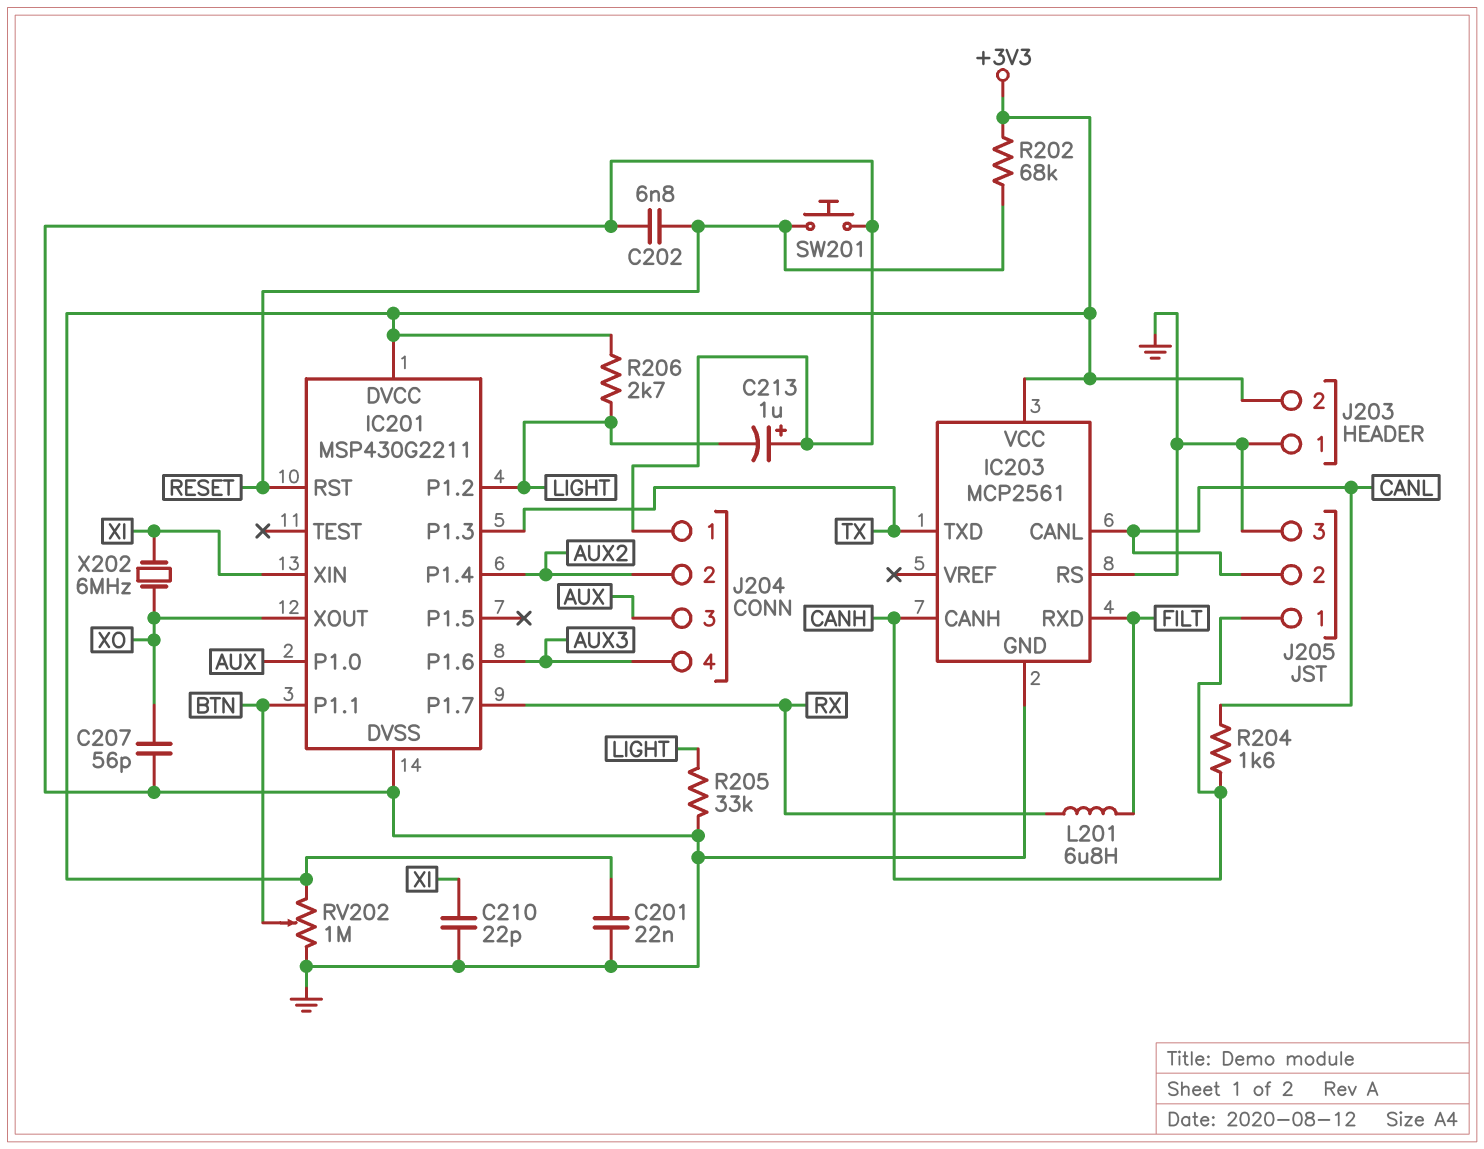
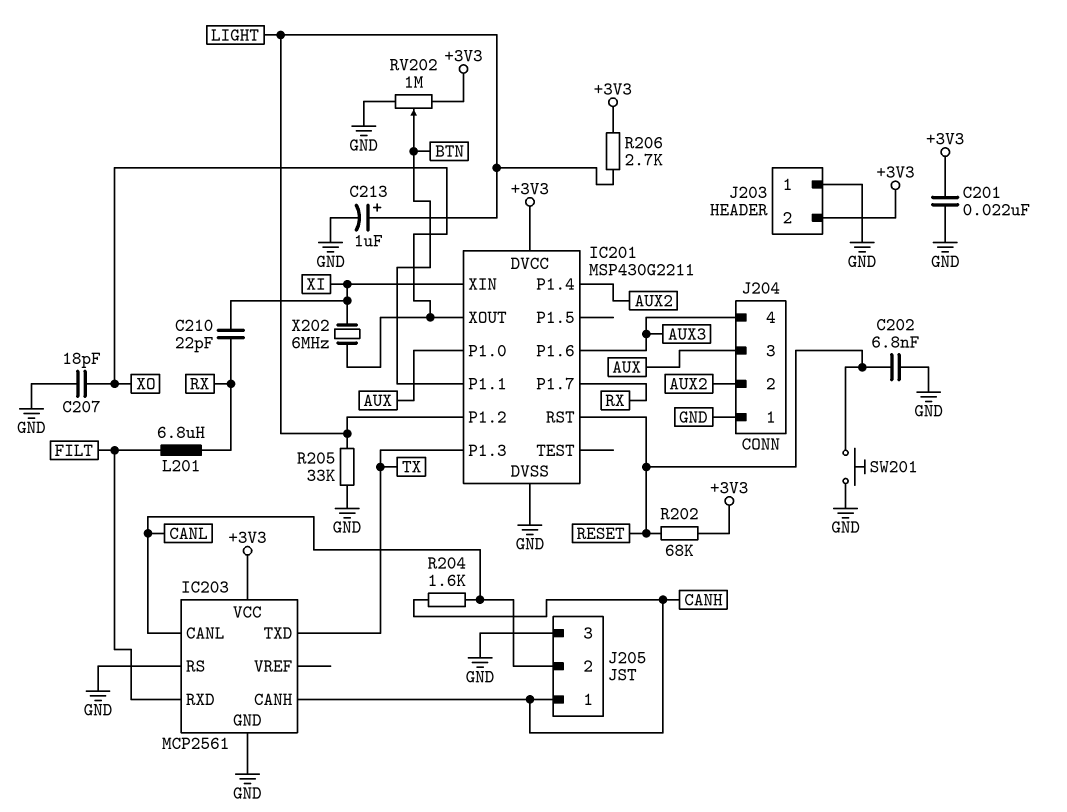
C207: 56pF (GND, XO) -> 18pF (GND, XO)
C210: 22pF (GND, XI) -> 22pF (RX, XI)
C213: 1uF (plus GND, minus LIGHT) -> 1uF (plus LIGHT, minus GND)

